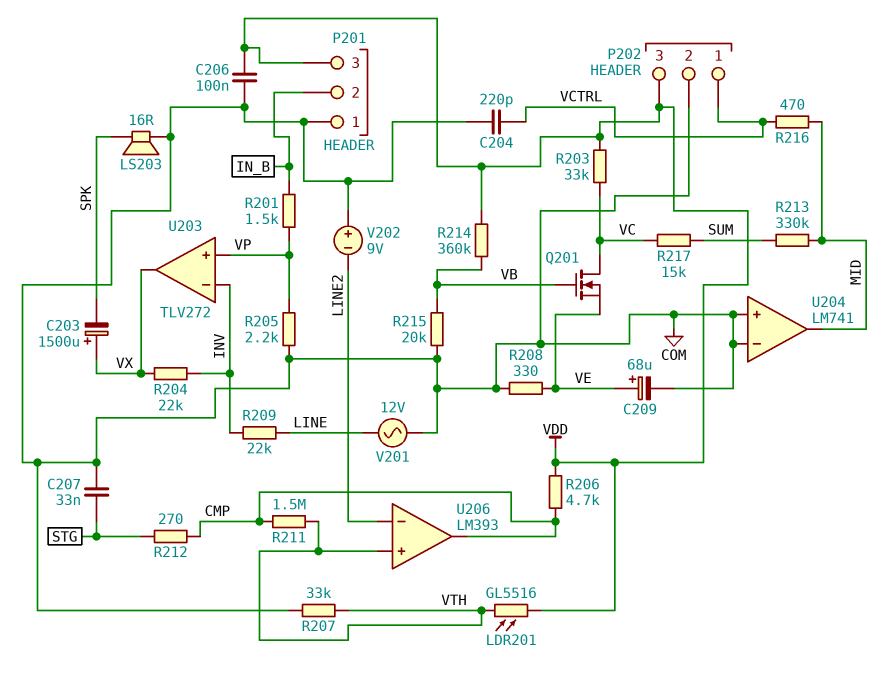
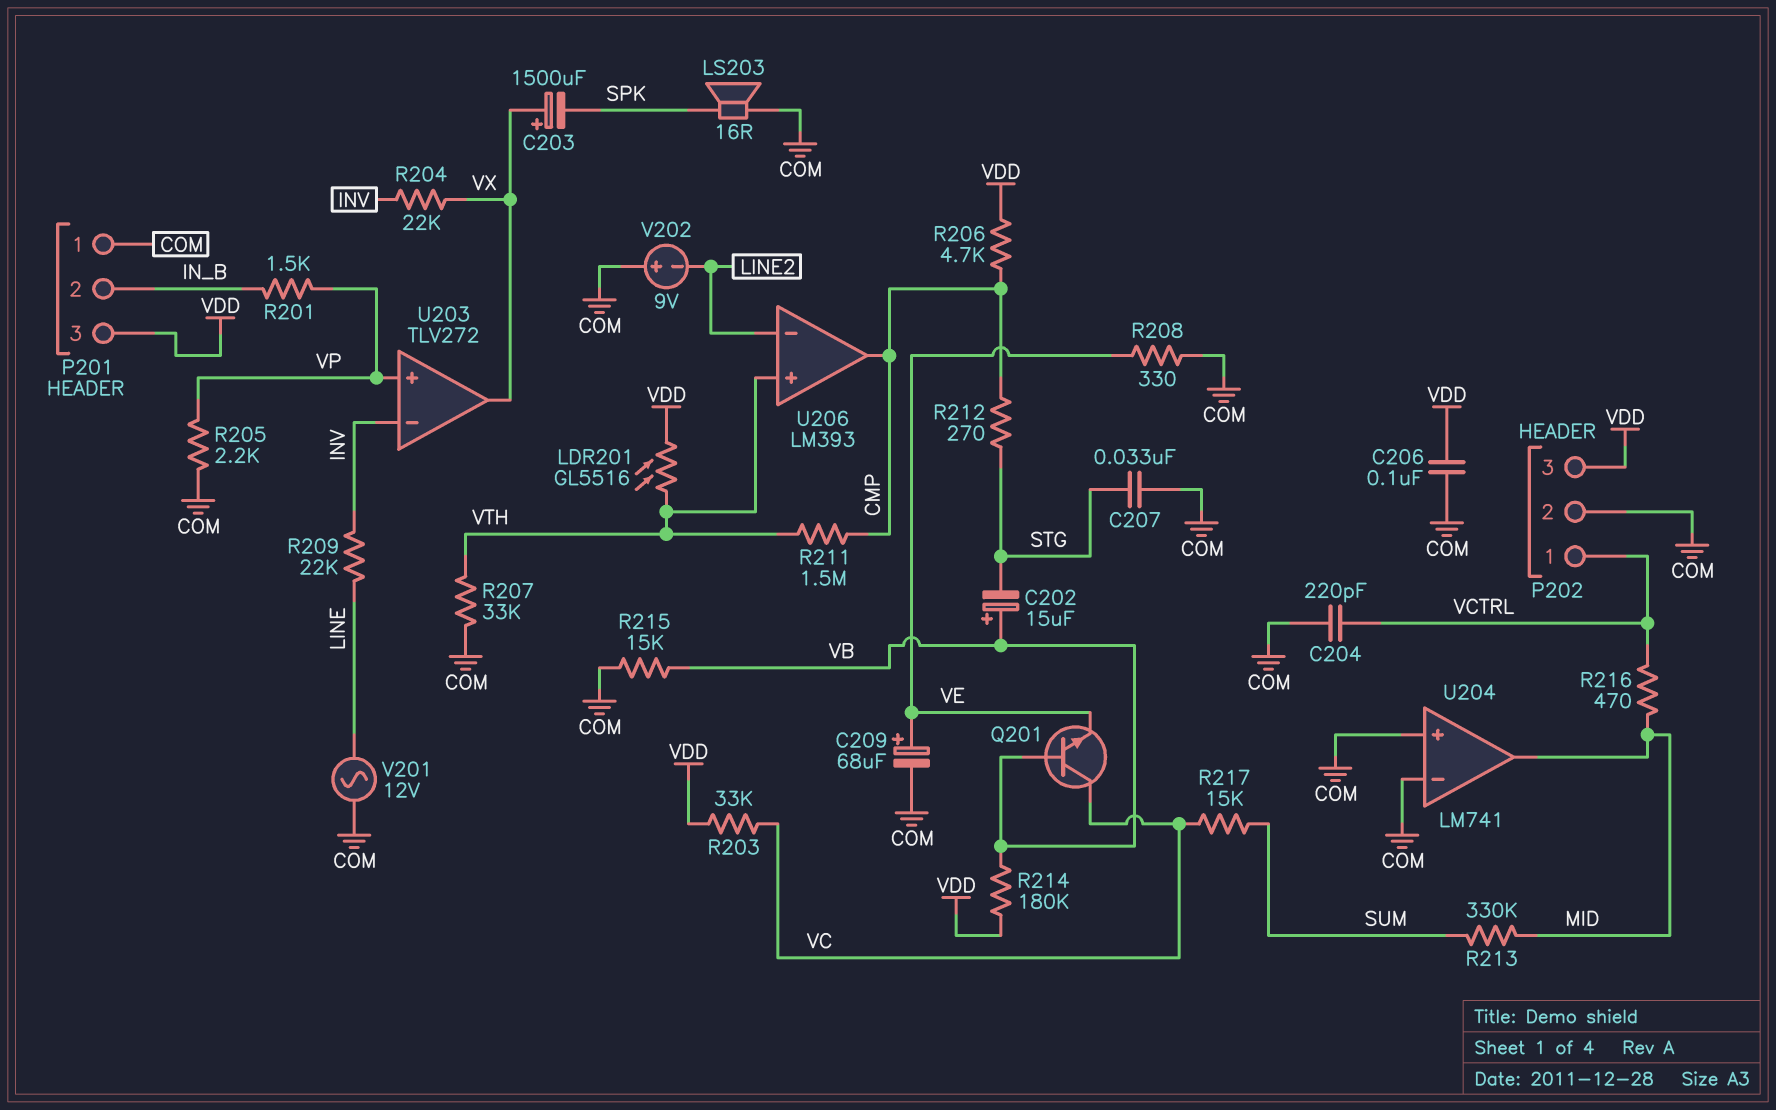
C202: none -> 15uF (plus VB, minus STG)
Q201: NMOS (G VB, D VC, S VE) -> NPN (B VB, C VC, E VE)
R214: 360k (VB, VDD) -> 180k (VB, VDD)
R215: 20k (COM, VB) -> 15k (COM, VB)

